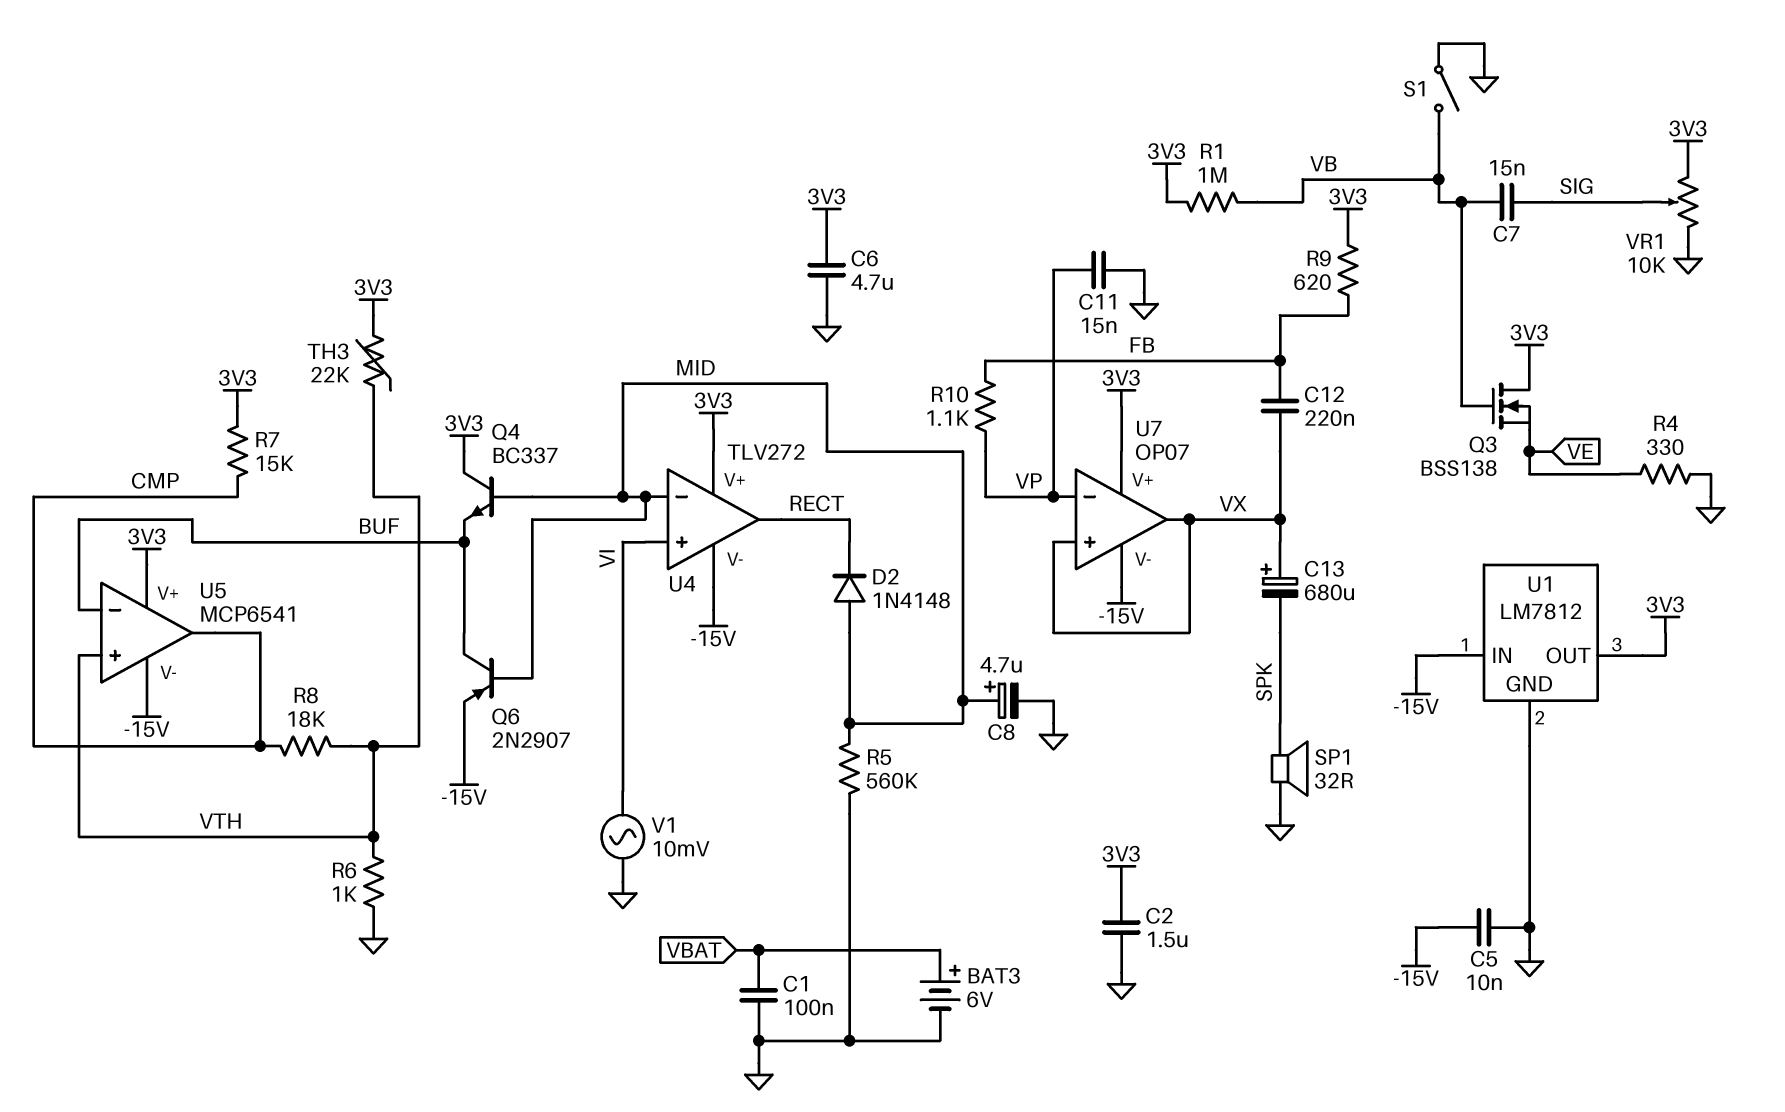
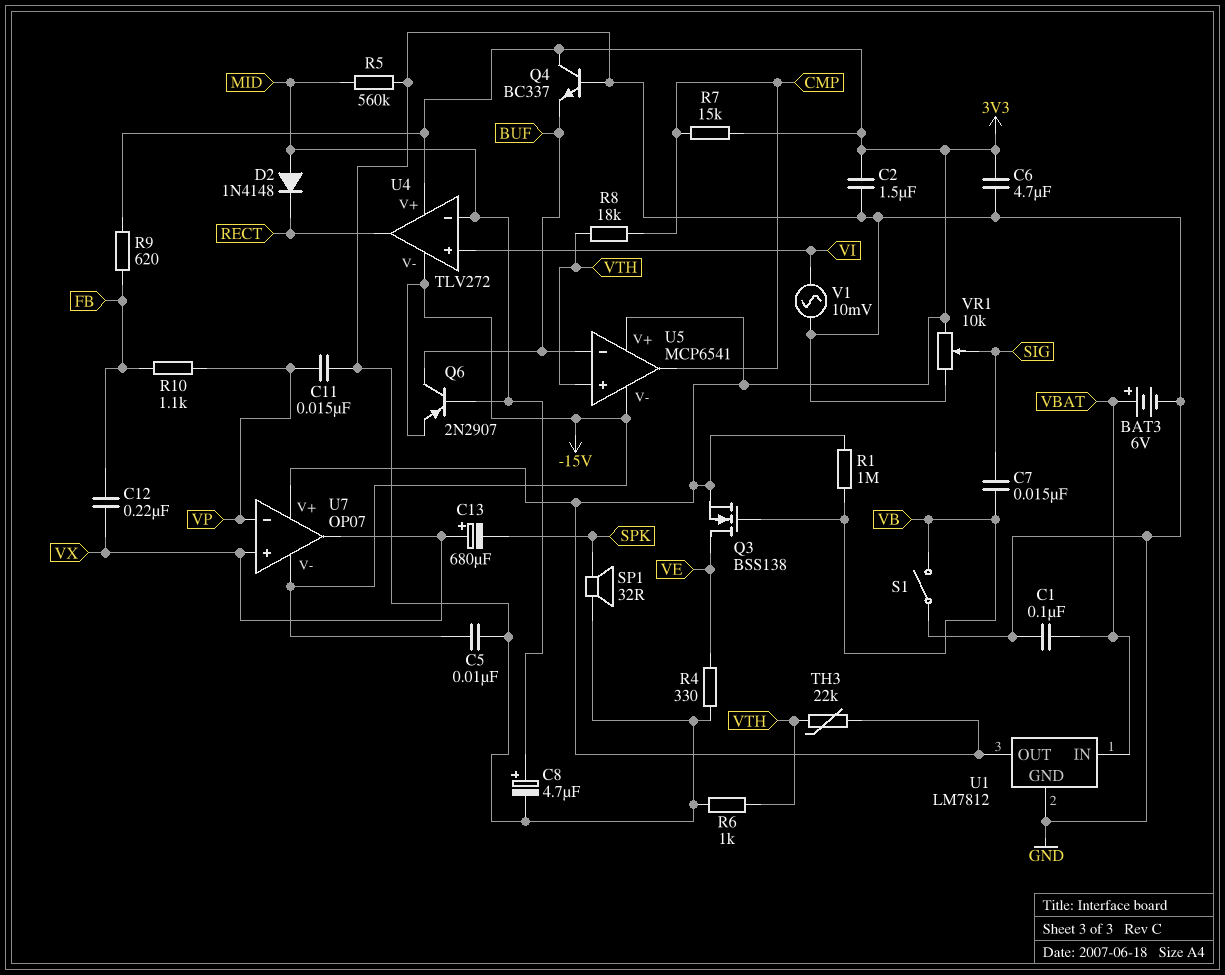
Q3: NMOS BSS138 (G VB, D 3V3, S VE) -> NMOS BSS138 (G VB, D VE, S 3V3)
Q4: NPN BC337 (B MID, C 3V3, E BUF) -> NPN BC337 (B GND, C 3V3, E BUF)
U1 pin IN: -15V -> VBAT

